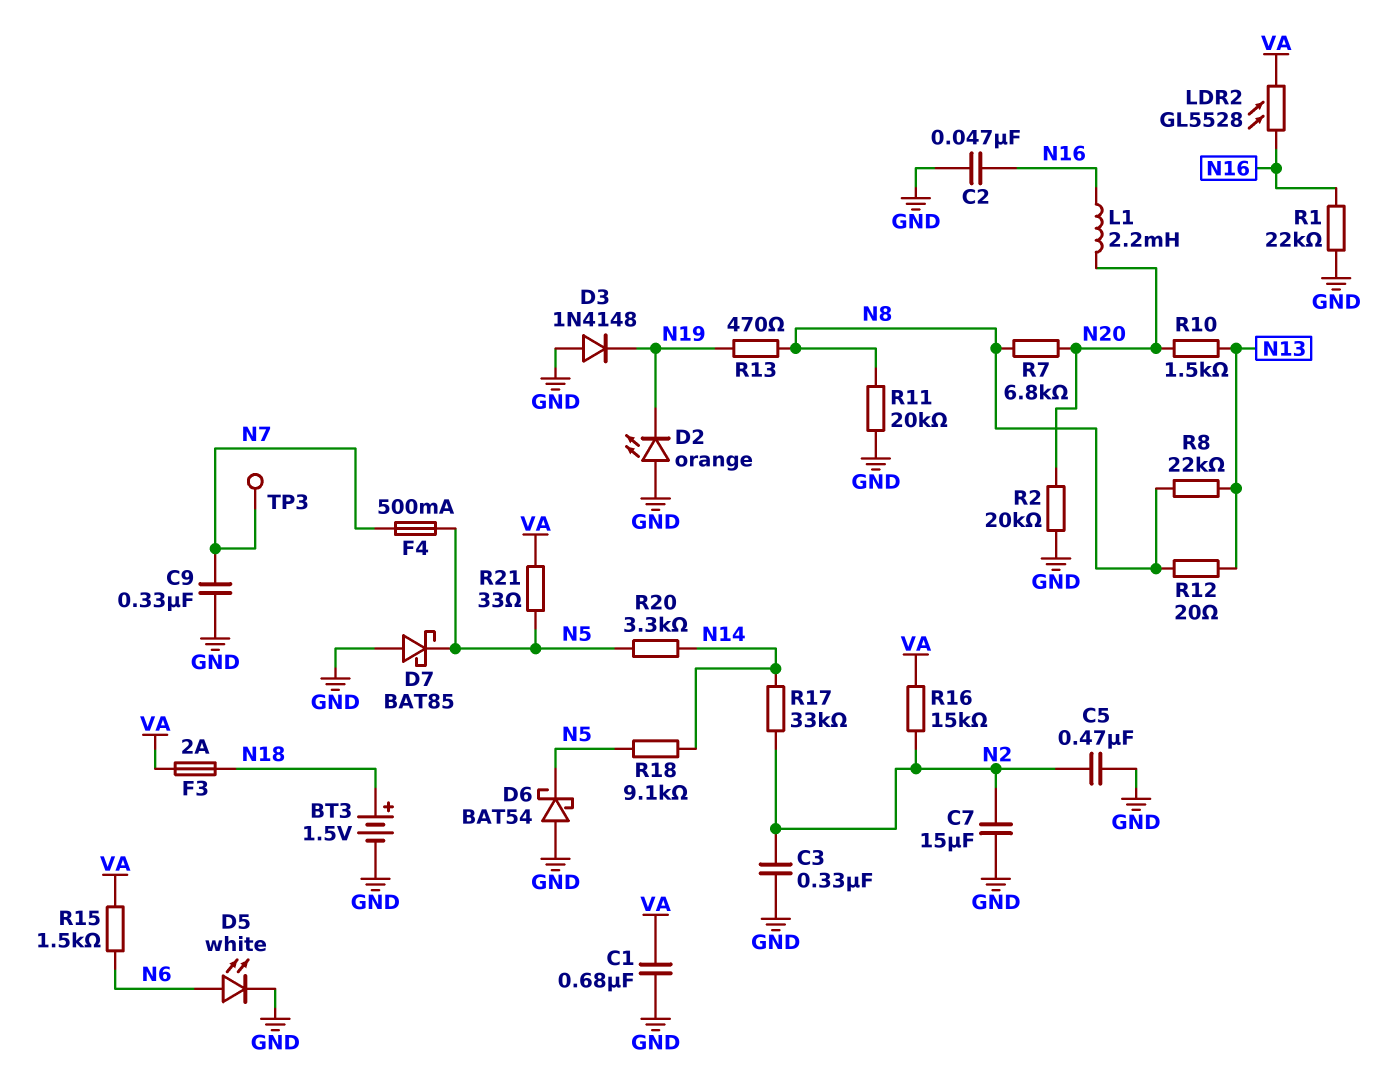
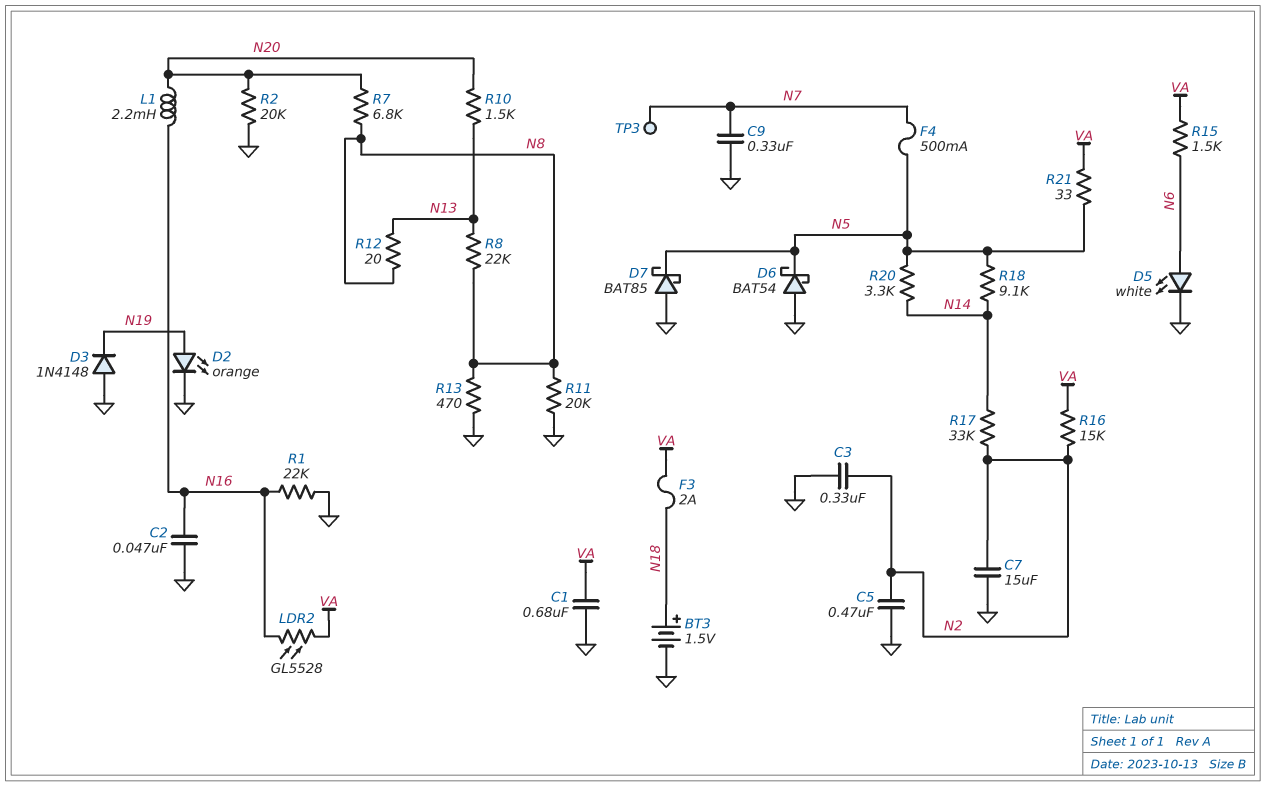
D2: LED orange (A GND, K N19) -> LED orange (A N19, K GND)
R13: 470 (N8, N19) -> 470 (GND, N8)

